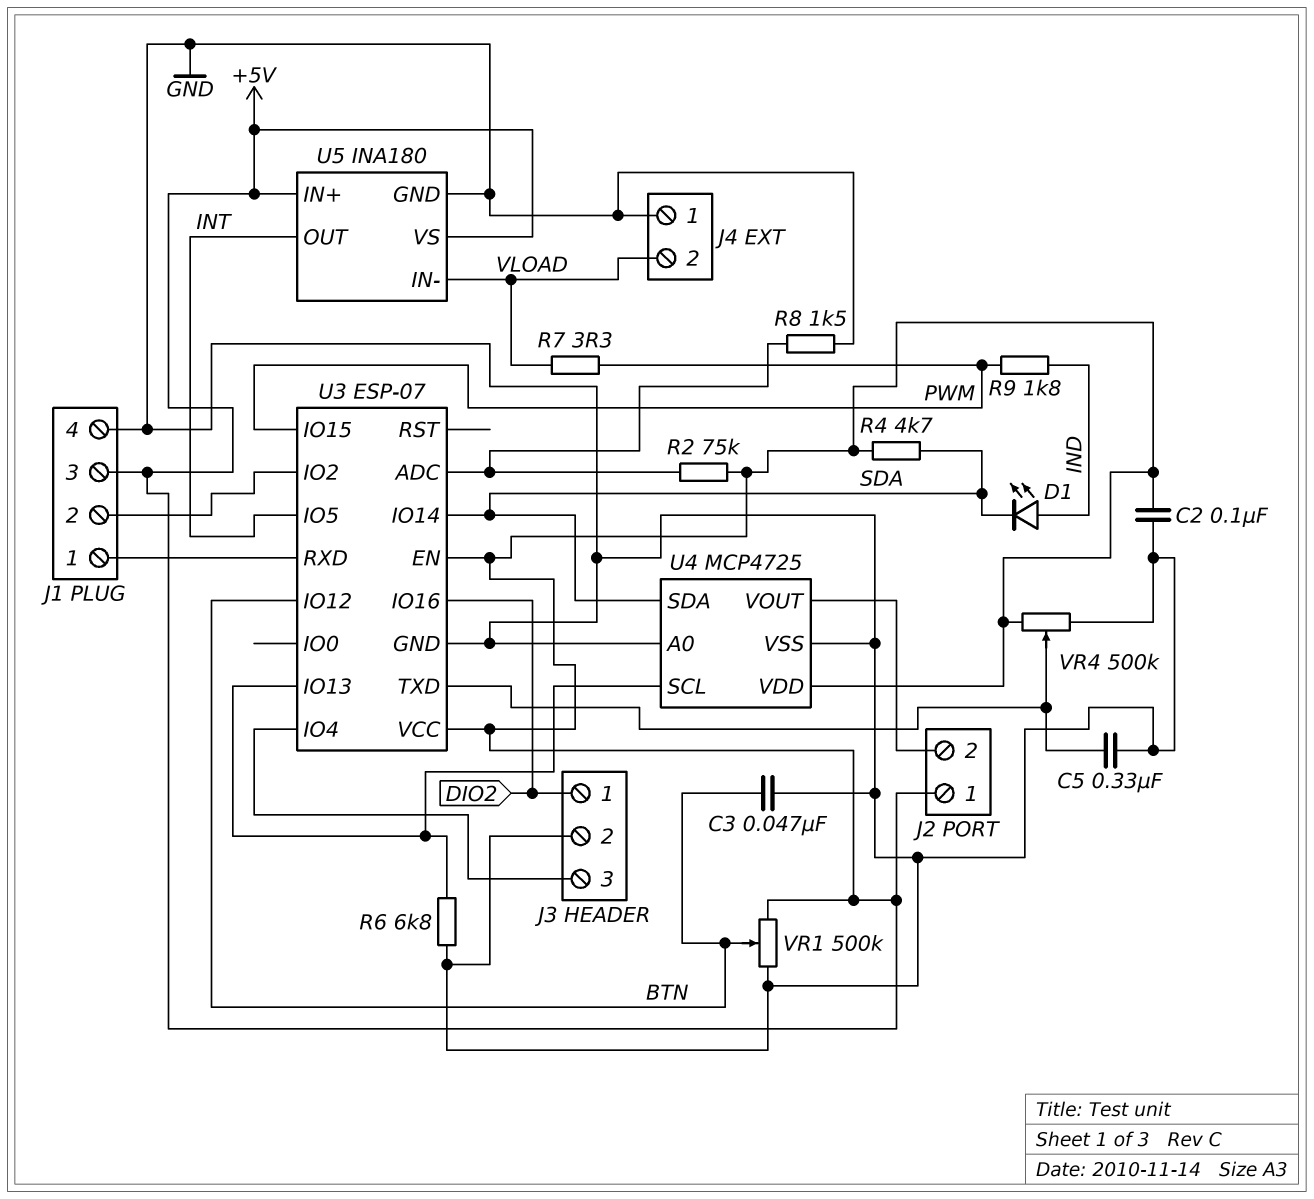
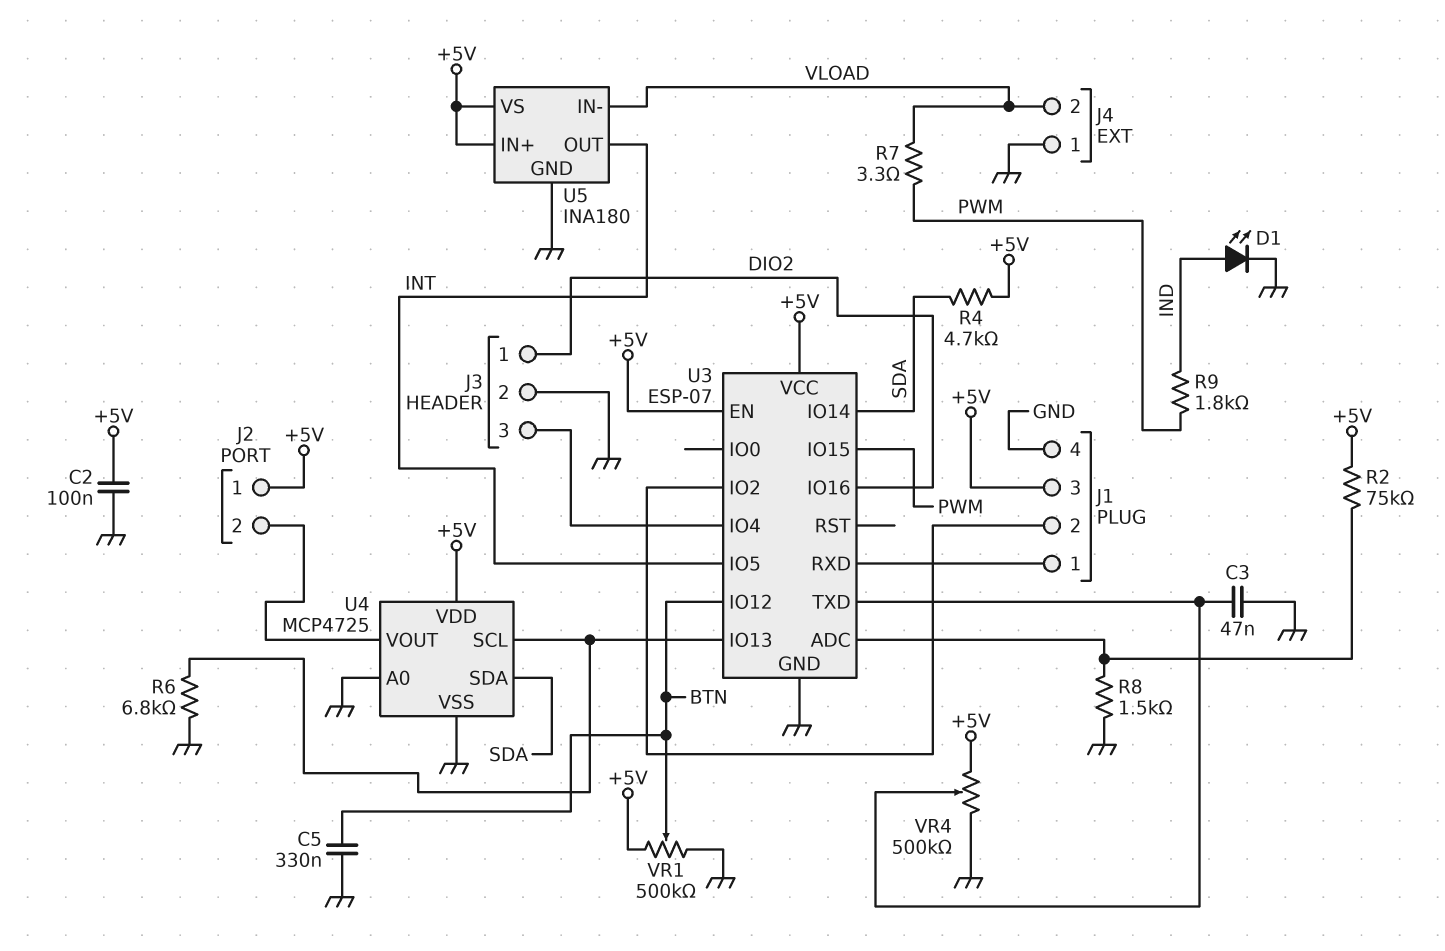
C3: 47nF (BTN, GND) -> 47nF (GND, U3/TXD)
C5: 330nF (GND, U3/TXD) -> 330nF (BTN, GND)
D1: LED (A IND, K SDA) -> LED (A IND, K GND)

